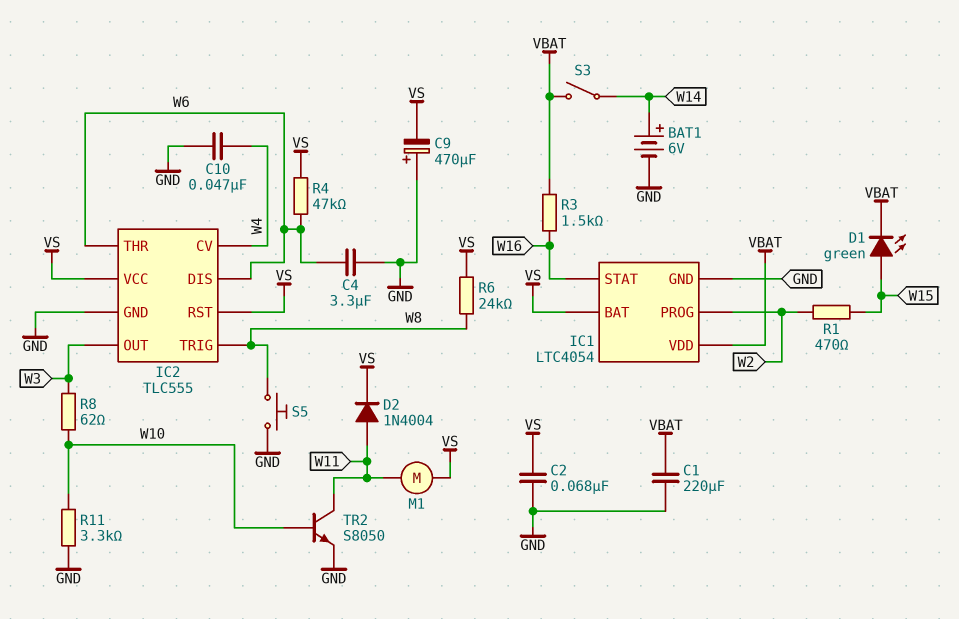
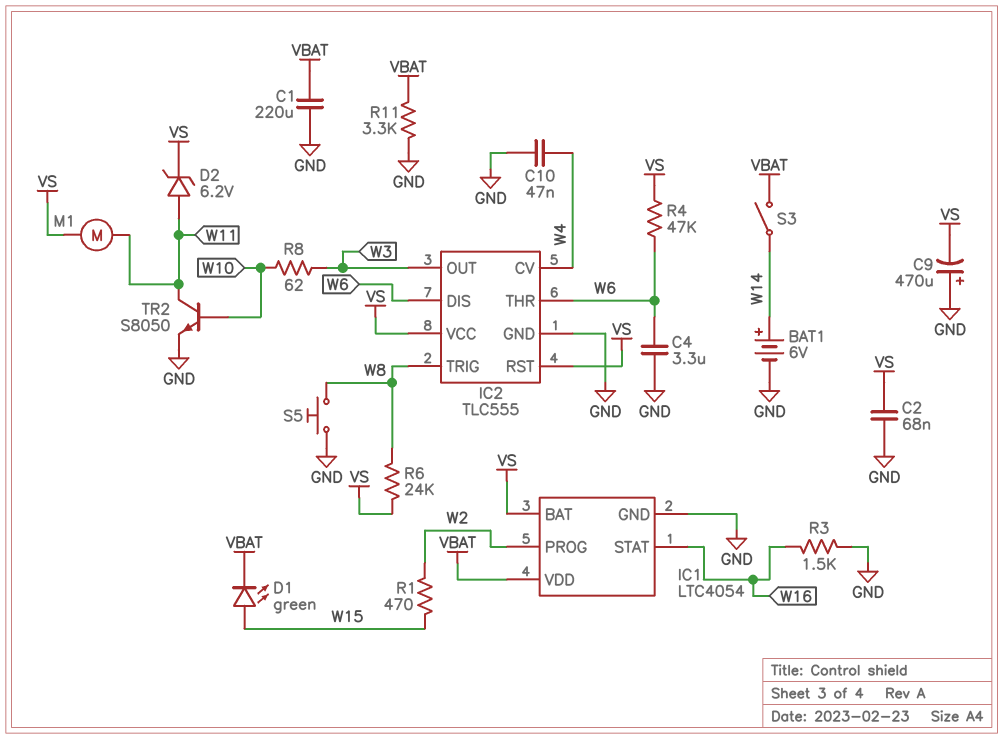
D2: diode 1N4004 (A W11, K VS) -> zener 6.2V (A W11, K VS)
R3: 1.5k (VBAT, W16) -> 1.5k (GND, W16)
R11: 3.3k (GND, W10) -> 3.3k (GND, VBAT)

